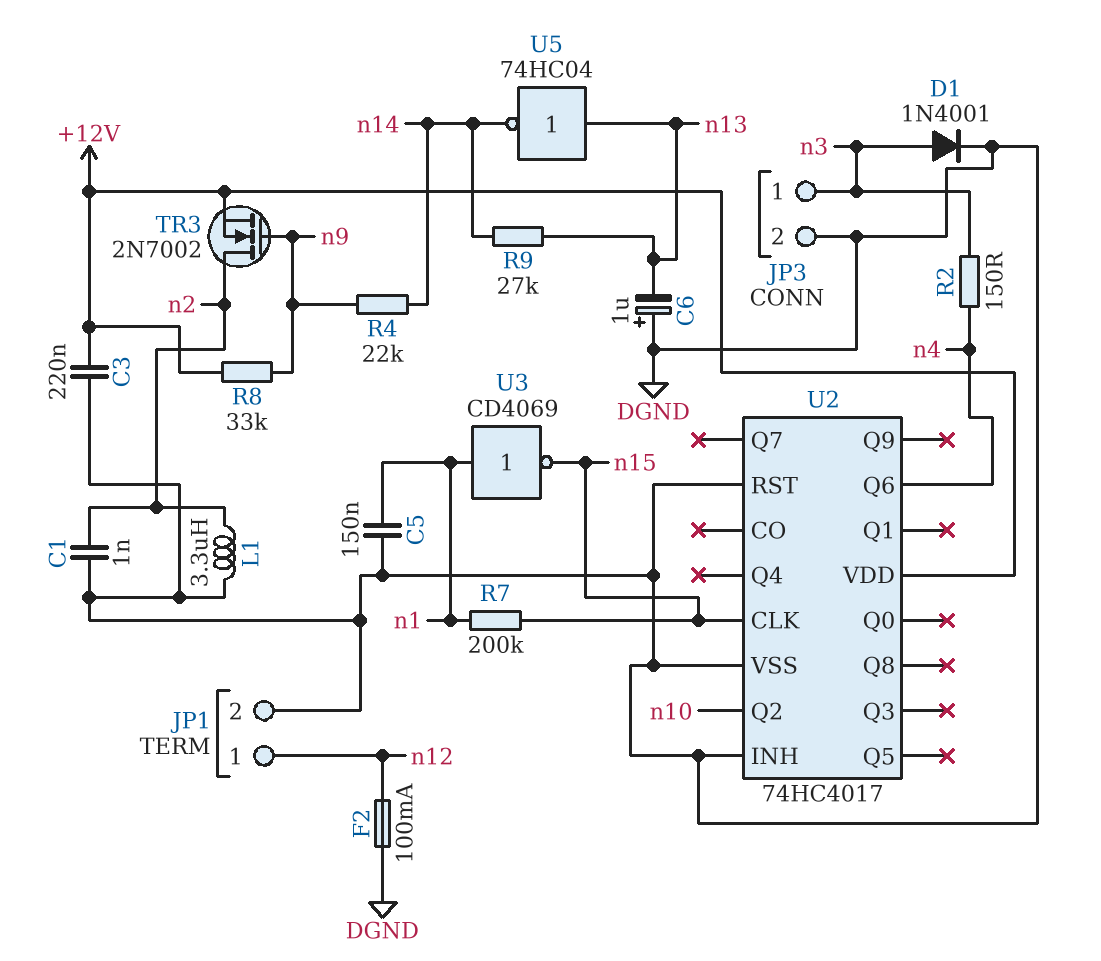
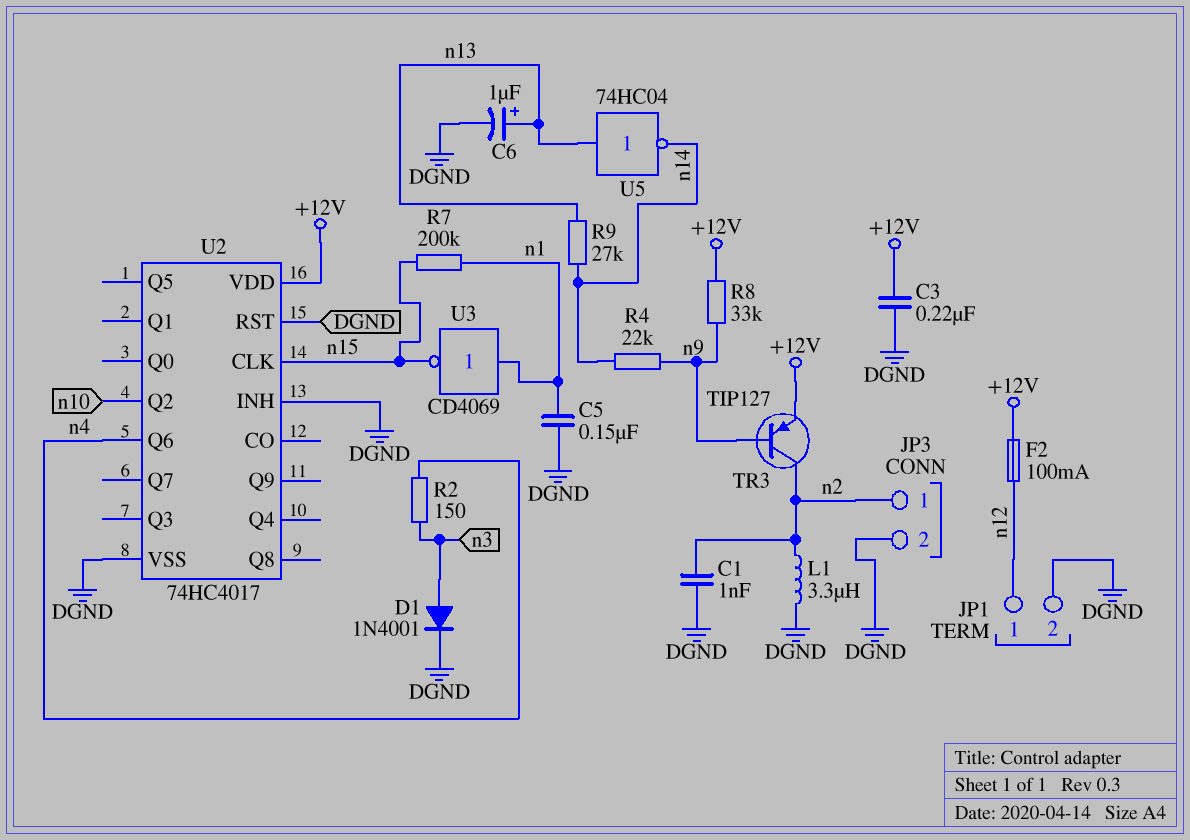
C6: 1uF (plus DGND, minus n13) -> 1uF (plus n13, minus DGND)
F2: 100mA (DGND, n12) -> 100mA (+12V, n12)
JP3 pin 1: n3 -> n2
TR3: NMOS 2N7002 (G n9, D n2, S +12V) -> PNP TIP127 (B n9, C n2, E +12V)

